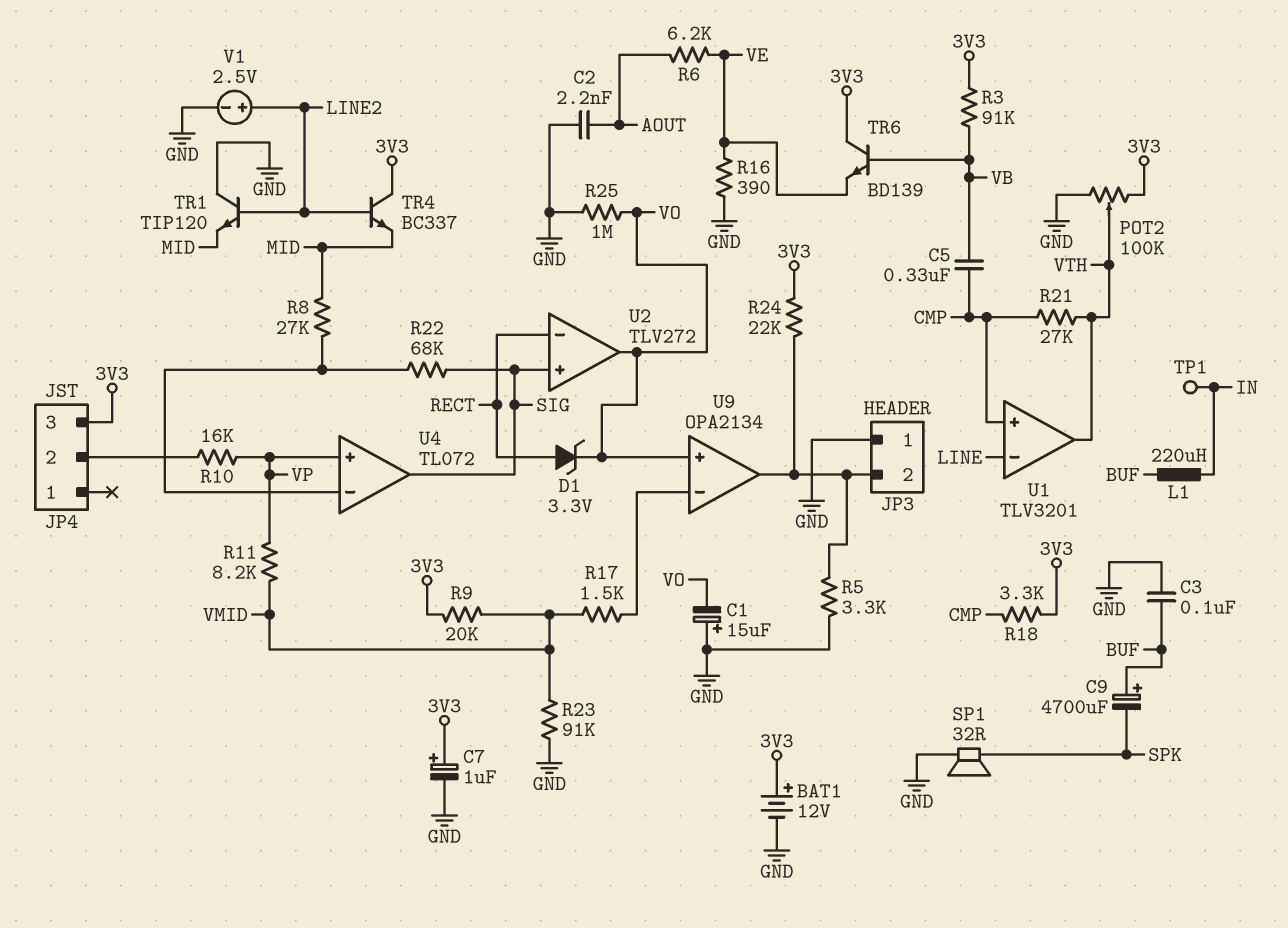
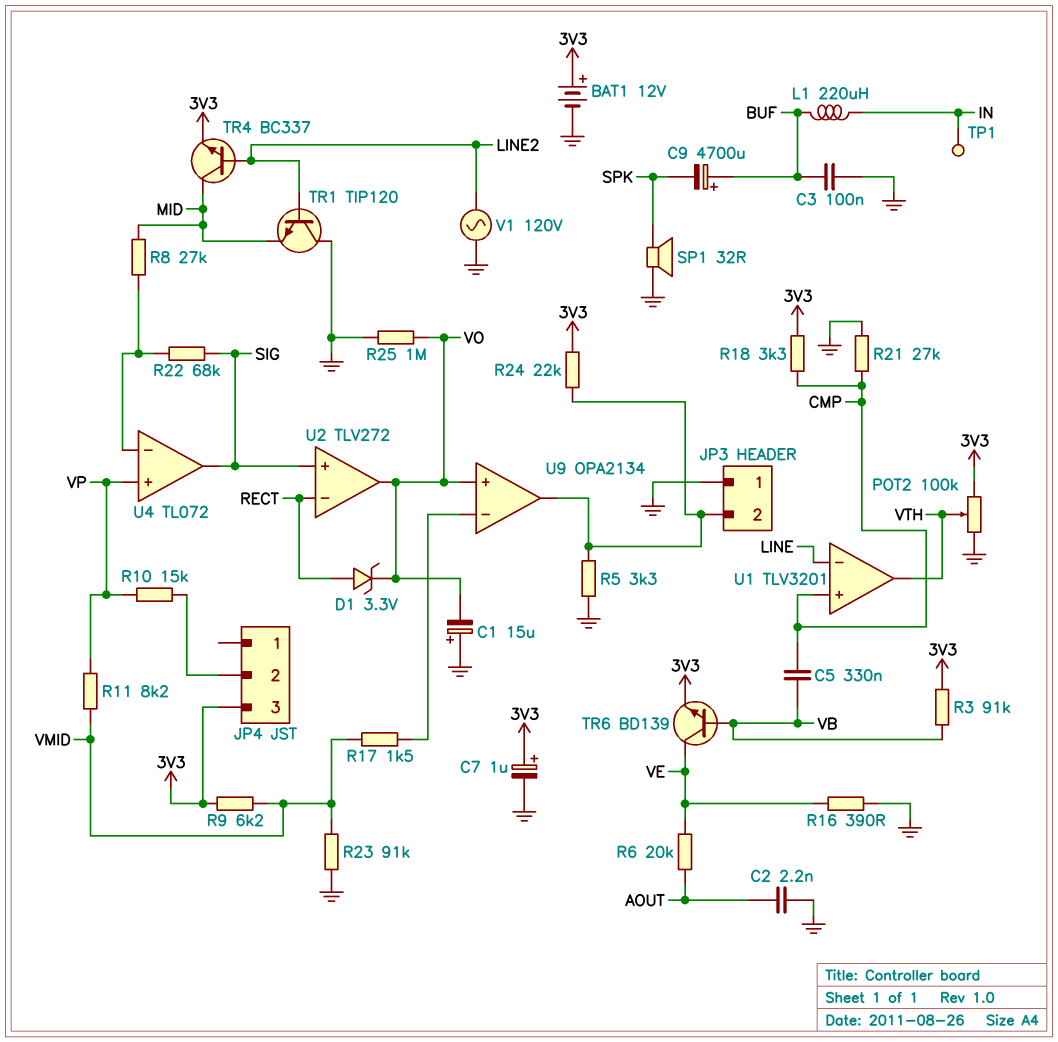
R6: 6.2k (AOUT, VE) -> 20k (AOUT, VE)
R9: 20k (3V3, VMID) -> 6.2k (3V3, VMID)
R10: 16k (JP4/2, VP) -> 15k (JP4/2, VP)
R21: 27k (CMP, VTH) -> 27k (CMP, GND)
TR4: NPN BC337 (B LINE2, C 3V3, E MID) -> NPN BC337 (B LINE2, C MID, E 3V3)
TR6: NPN BD139 (B VB, C 3V3, E VE) -> NPN BD139 (B VB, C VE, E 3V3)
V1: 2.5V (plus LINE2, minus GND) -> AC 120V (GND, LINE2)

